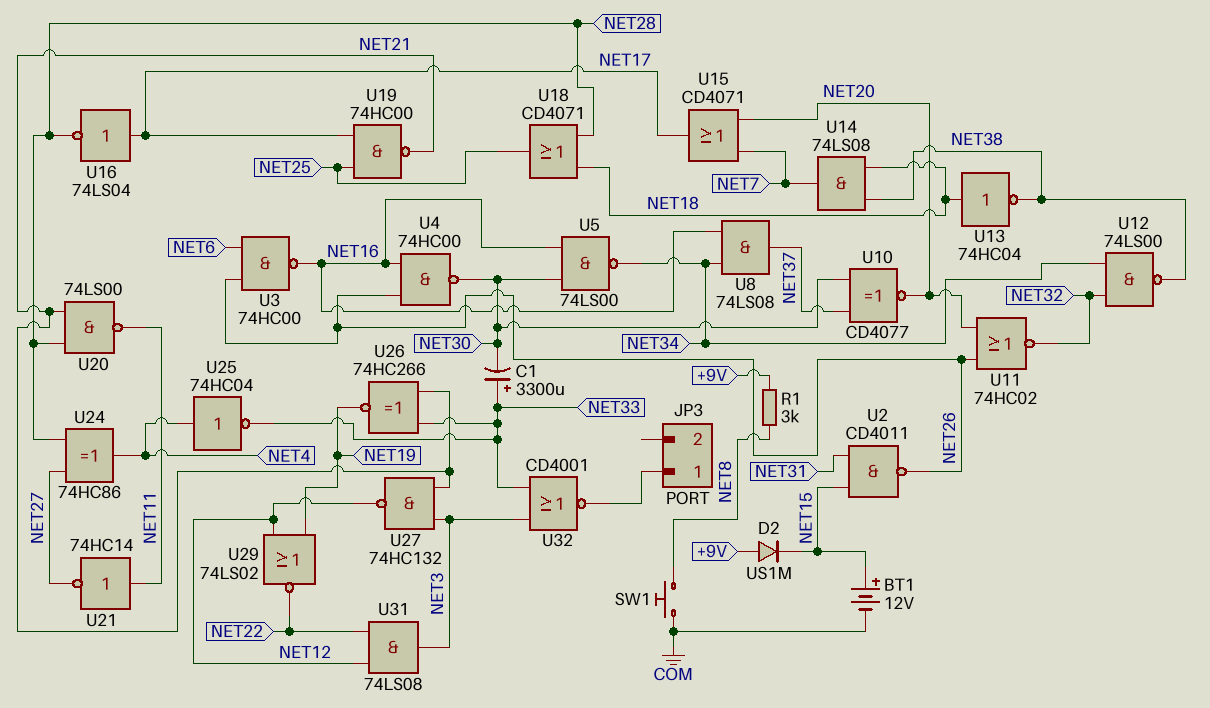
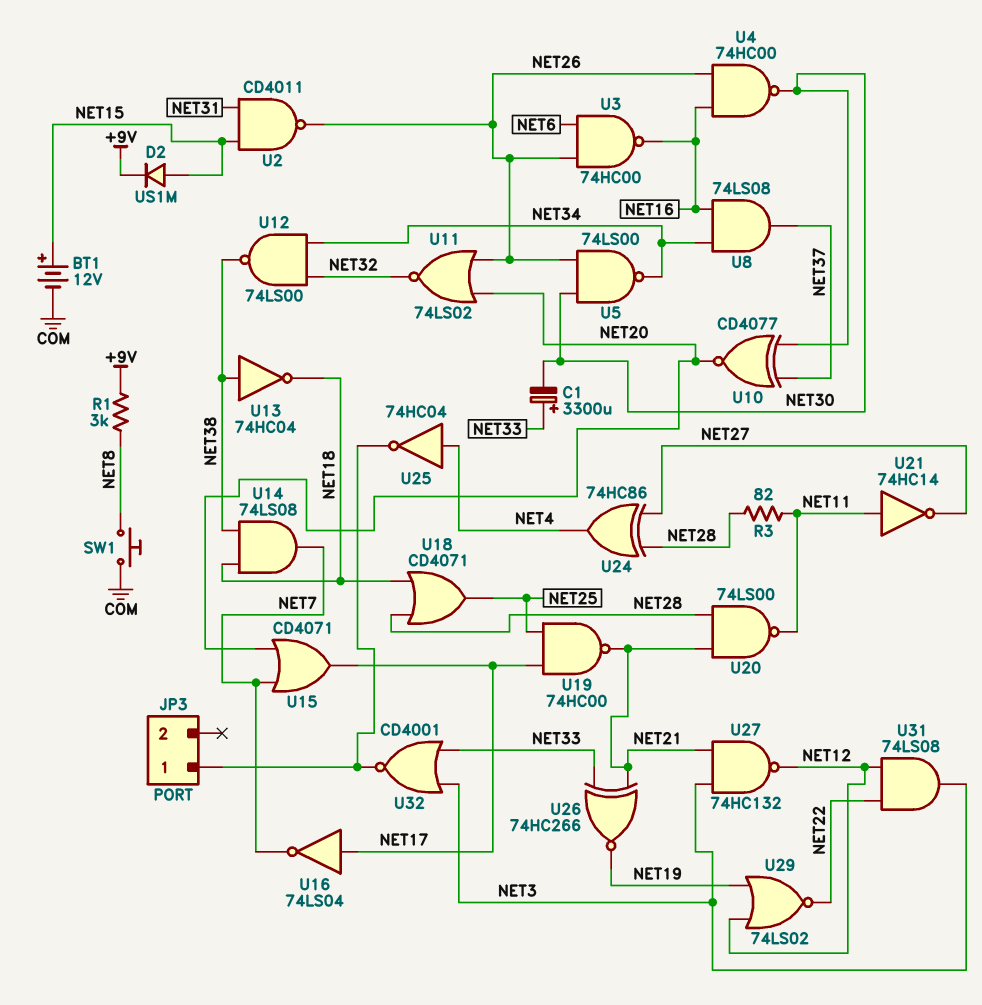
D2: diode US1M (A +9V, K NET15) -> diode US1M (A NET15, K +9V)
R3: none -> 82 (NET11, NET28)
U5: NAND 74LS00 (in NET16, in NET30, out NET34) -> NAND 74LS00 (in NET26, in NET30, out NET34)
U11: NOR 74HC02 (in NET20, in NET26, out NET32) -> NOR 74LS02 (in NET20, in NET26, out NET32)
U13: NOT 74HC04 (in NET18, out NET38) -> NOT 74HC04 (in NET38, out NET18)
U16: NOT 74LS04 (in NET17, out NET28) -> NOT 74LS04 (in NET17, out NET7)
U25: NOT 74HC04 (in NET4, out NET33) -> NOT 74HC04 (in NET4, out JP3/1)

